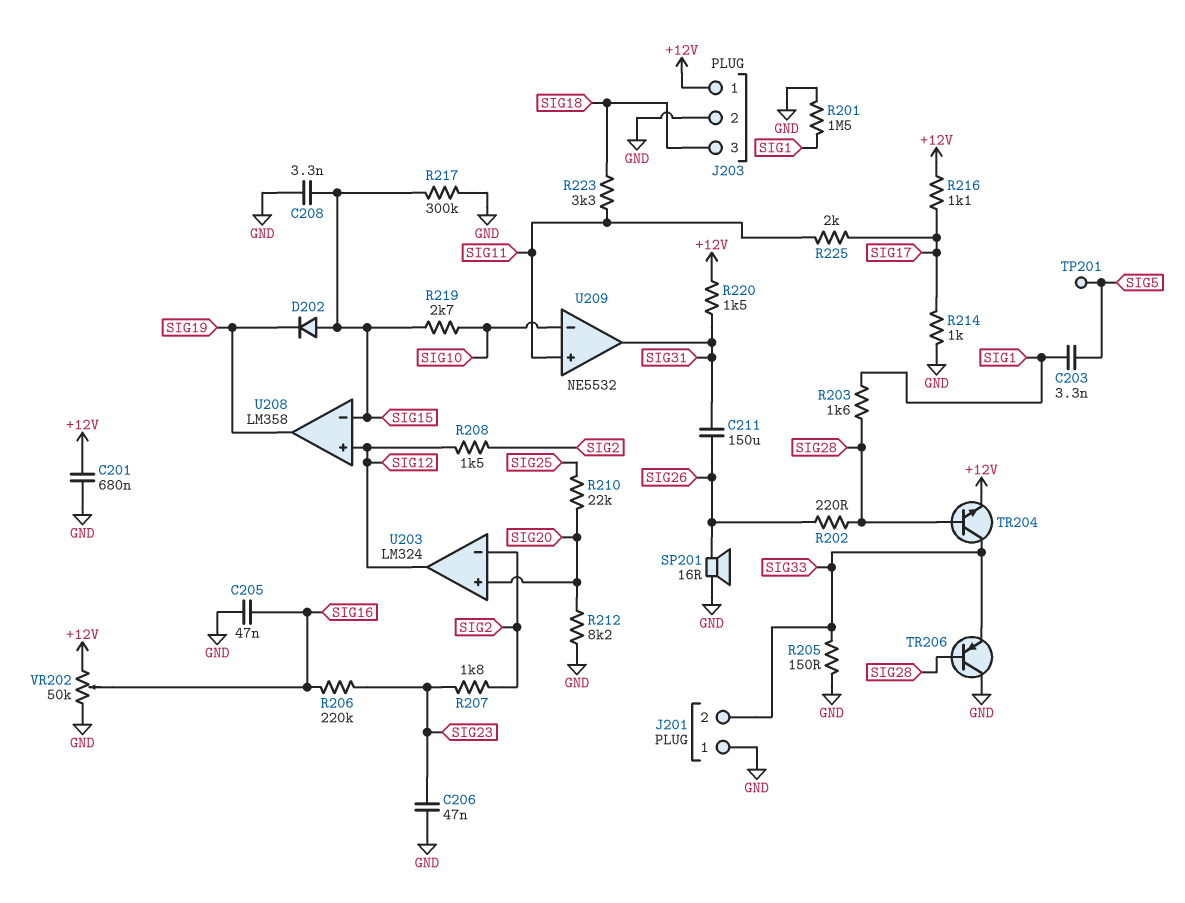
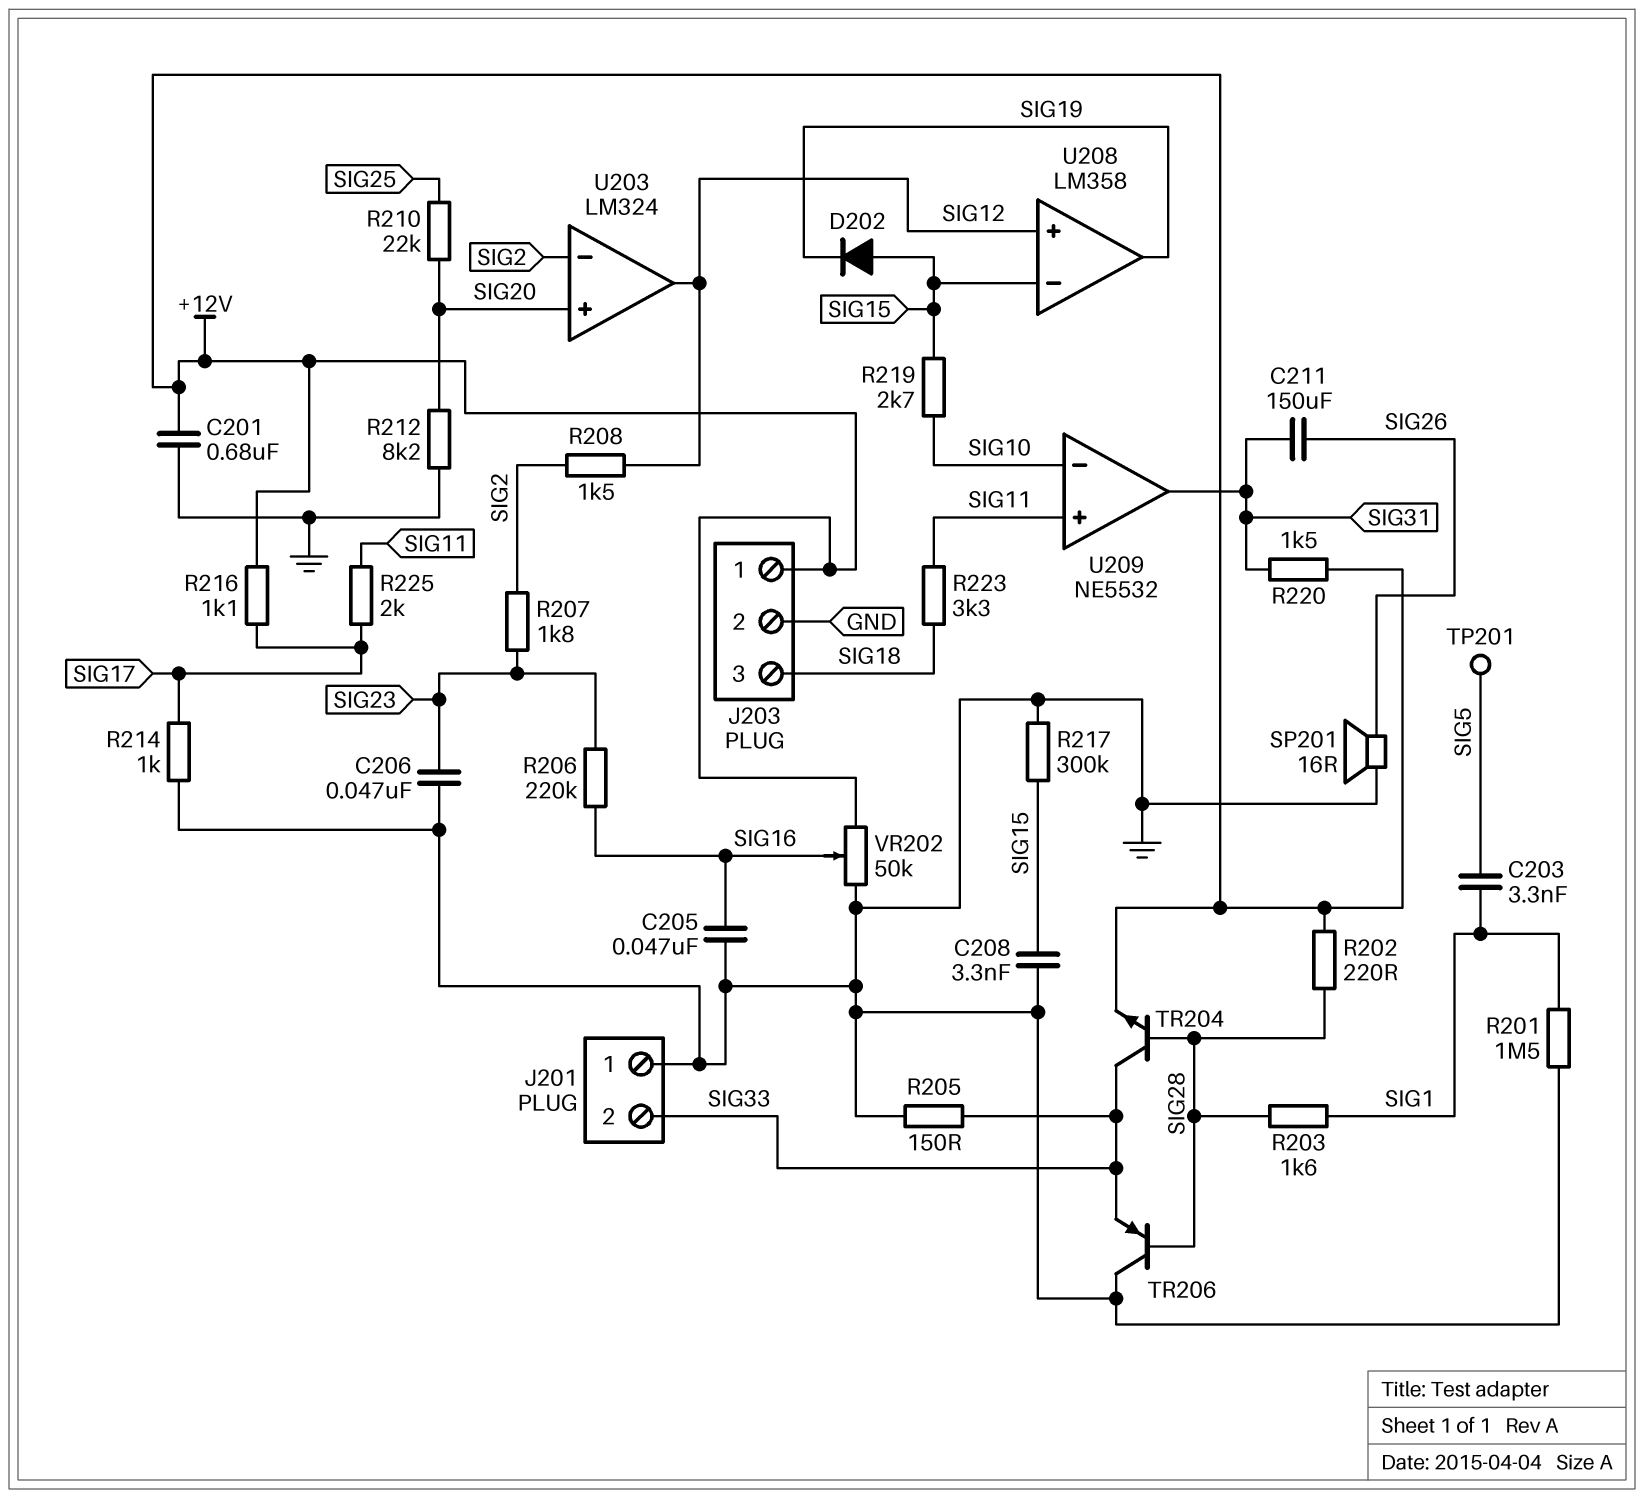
R202: 220 (SIG26, SIG28) -> 220 (+12V, SIG28)

